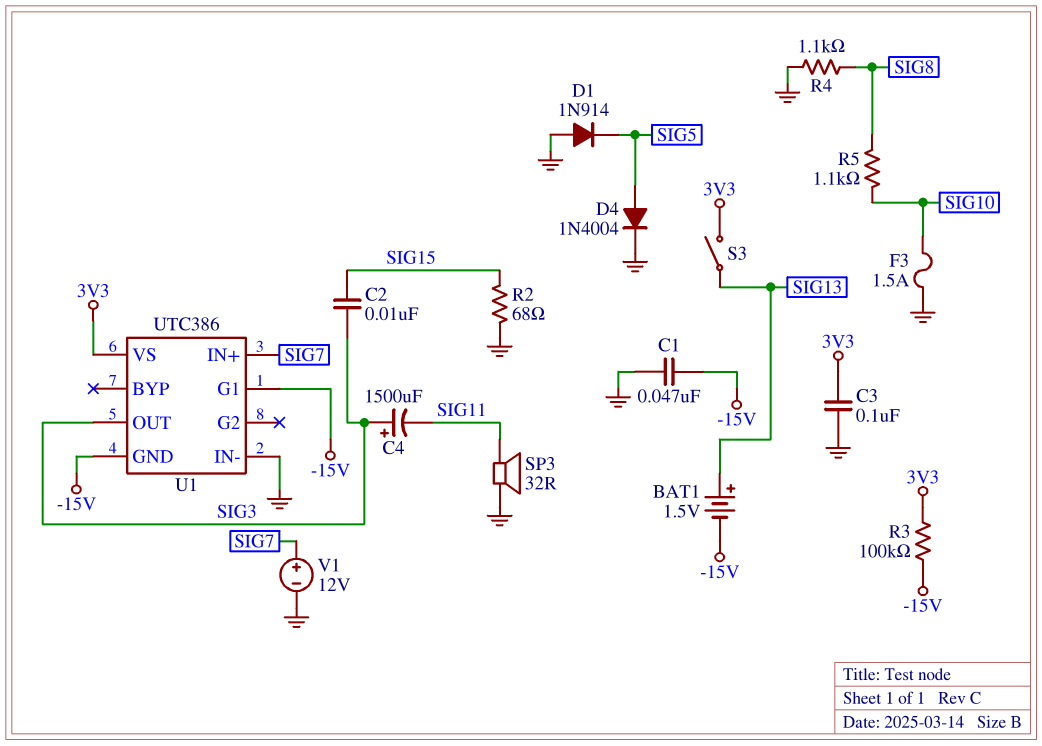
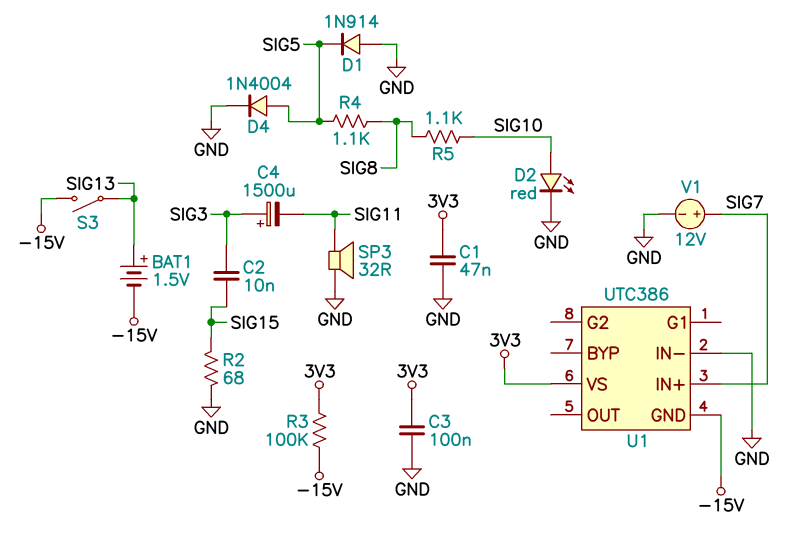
C1: 47nF (-15V, GND) -> 47nF (3V3, GND)
D2: none -> LED red (A SIG10, K GND)
F3: 1.5A (GND, SIG10) -> none
R4: 1.1k (GND, SIG8) -> 1.1k (SIG5, SIG8)
S3: switch (3V3, SIG13) -> switch (-15V, SIG13)
U1 pin G1: -15V -> none
U1 pin OUT: SIG3 -> none

